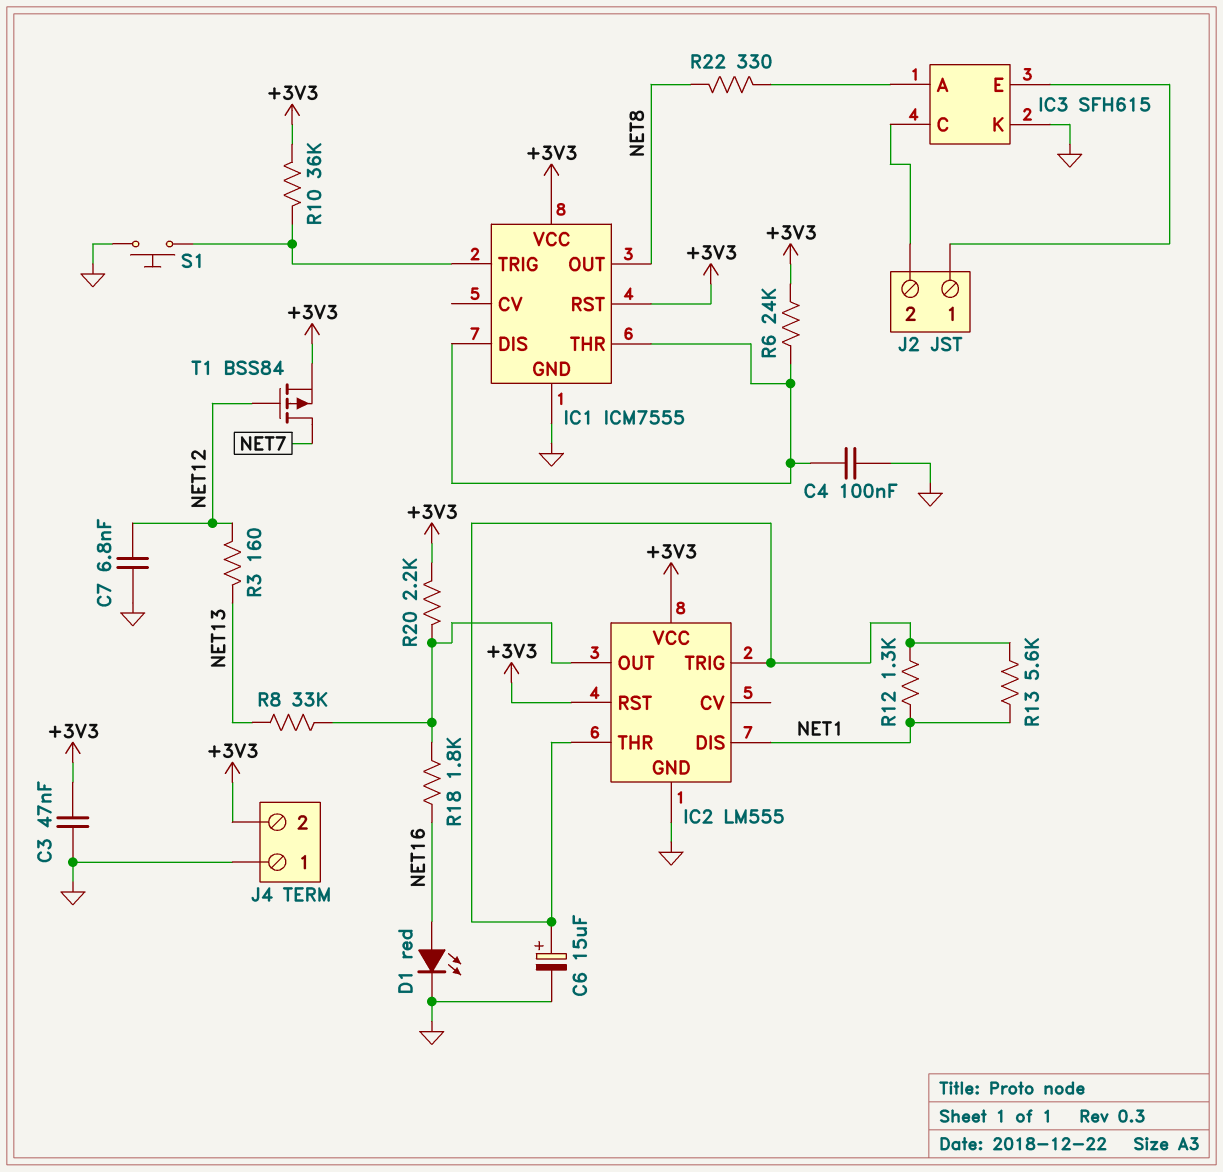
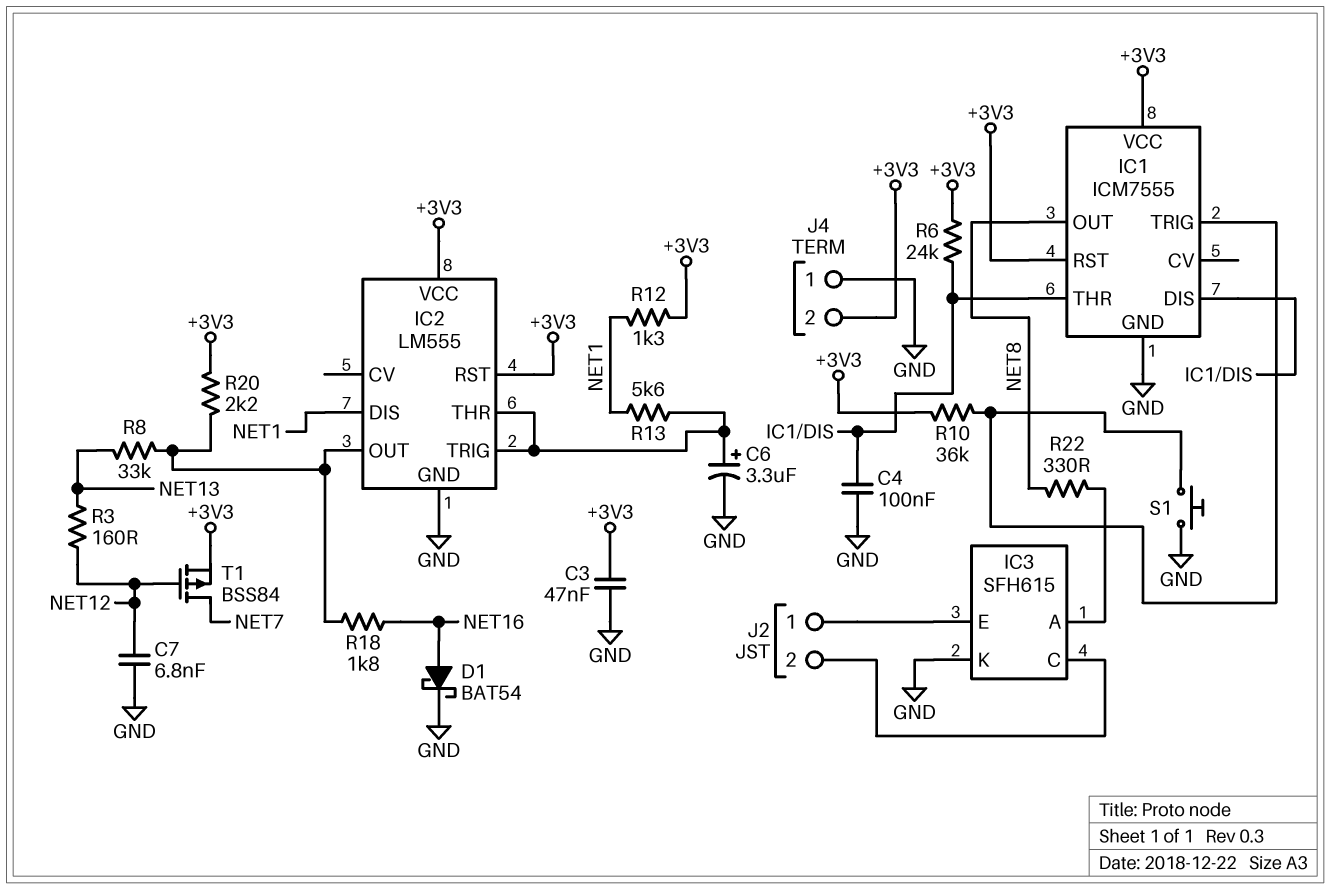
C6: 15uF (plus IC2/THR, minus GND) -> 3.3uF (plus IC2/THR, minus GND)
D1: LED red (A NET16, K GND) -> schottky BAT54 (A NET16, K GND)
R12: 1.3k (IC2/THR, NET1) -> 1.3k (+3V3, NET1)

